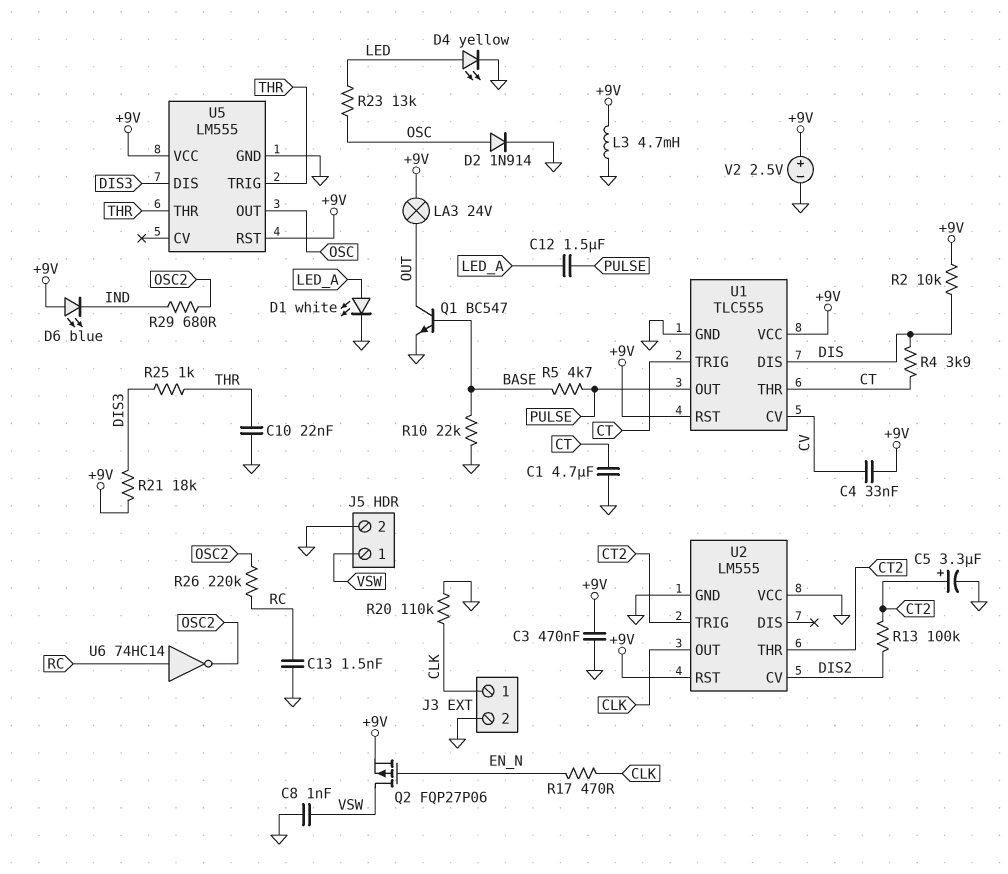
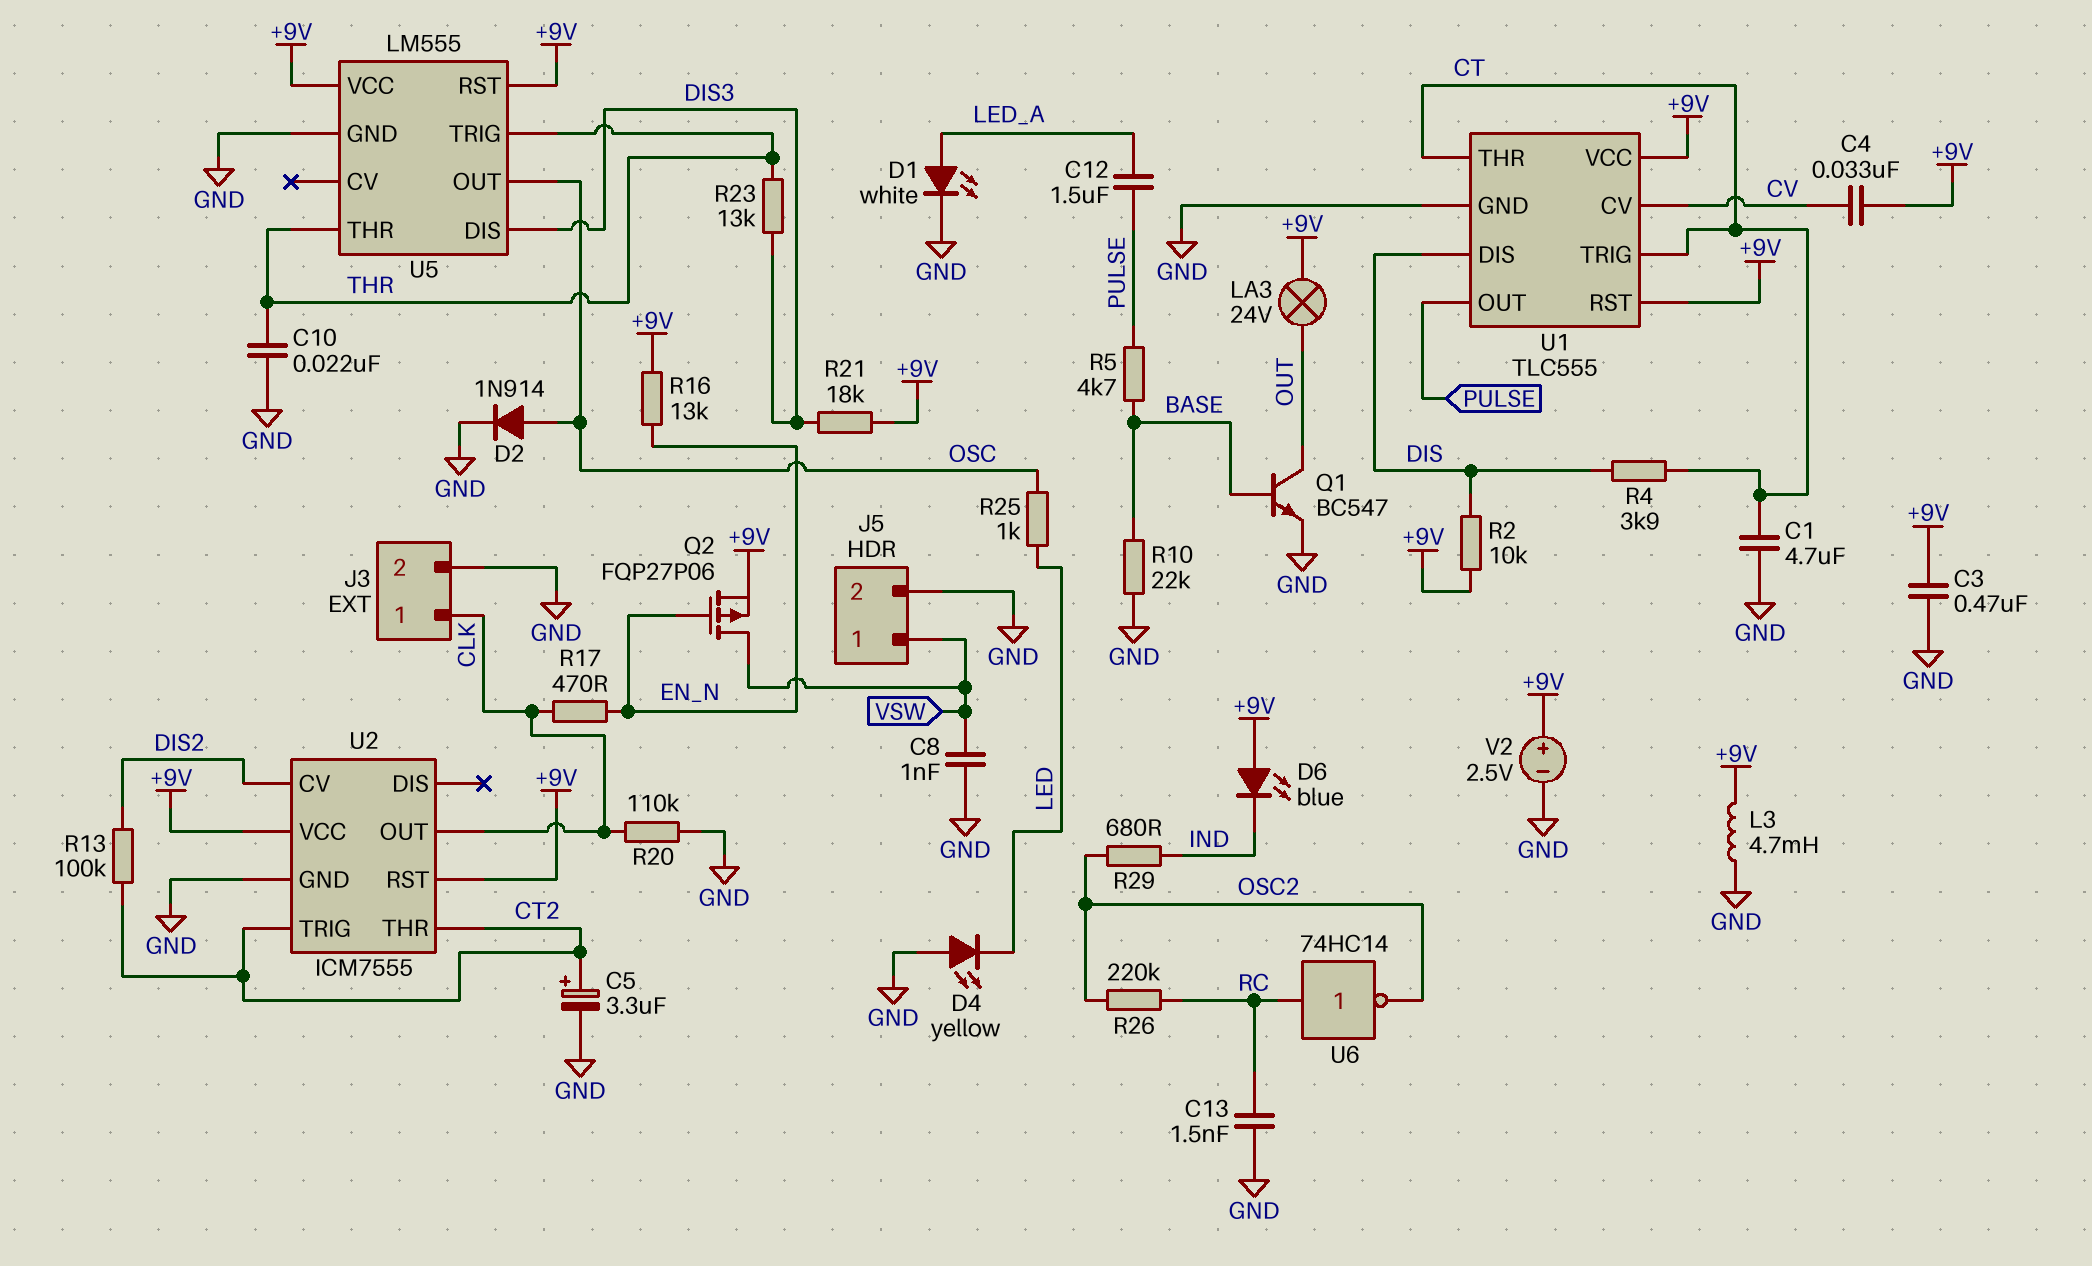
D4: LED yellow (A LED, K GND) -> LED yellow (A GND, K LED)
R16: none -> 13k (+9V, EN_N)
R23: 13k (LED, OSC) -> 13k (DIS3, THR)
R25: 1k (DIS3, THR) -> 1k (LED, OSC)
U2: LM555 -> ICM7555
U2 pin VCC: GND -> +9V

